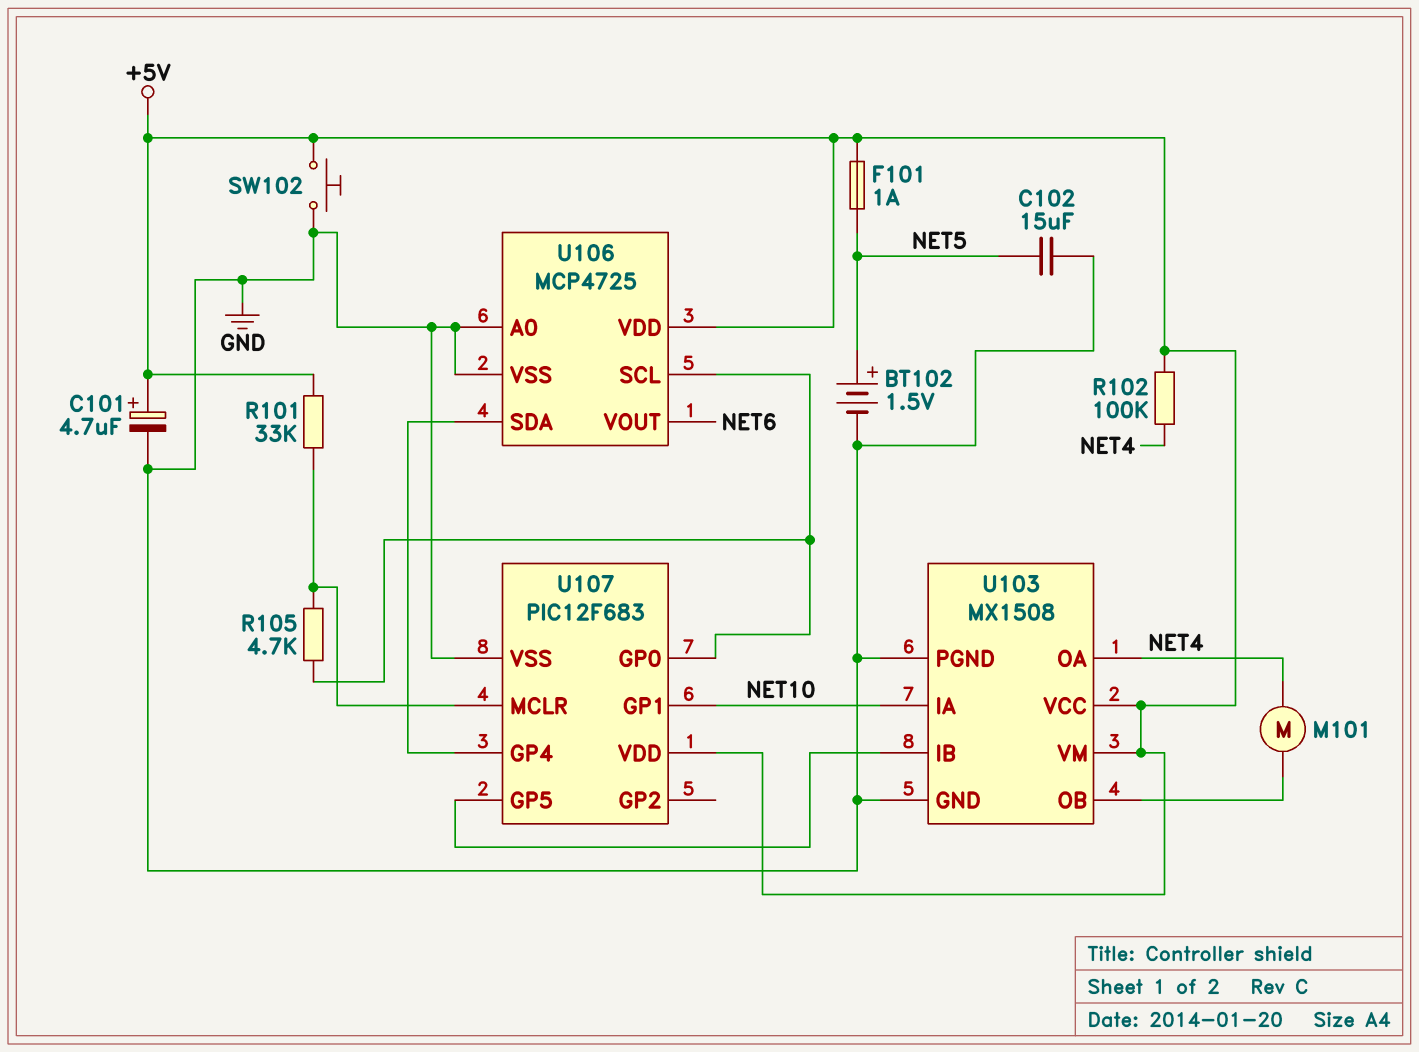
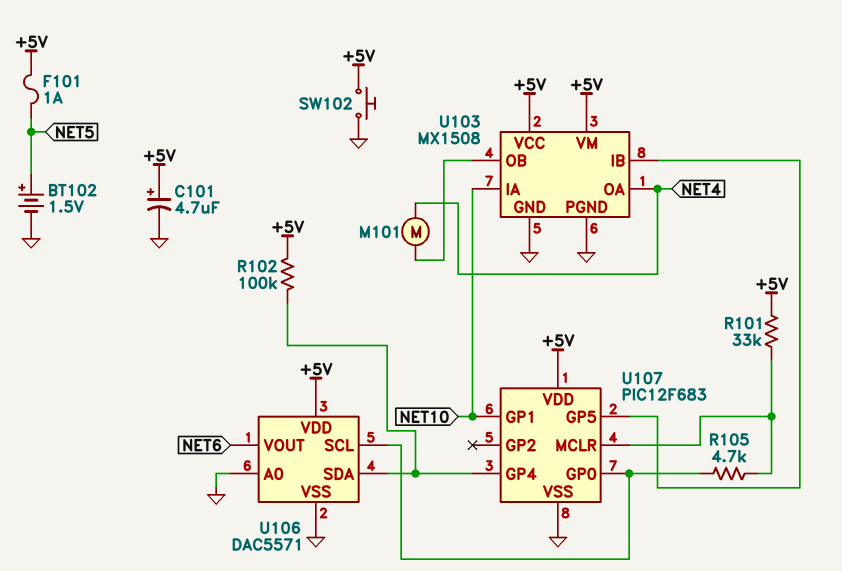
C102: 15uF (GND, NET5) -> none
R102: 100k (+5V, NET4) -> 100k (+5V, U106/SDA)
U106: MCP4725 -> DAC5571

